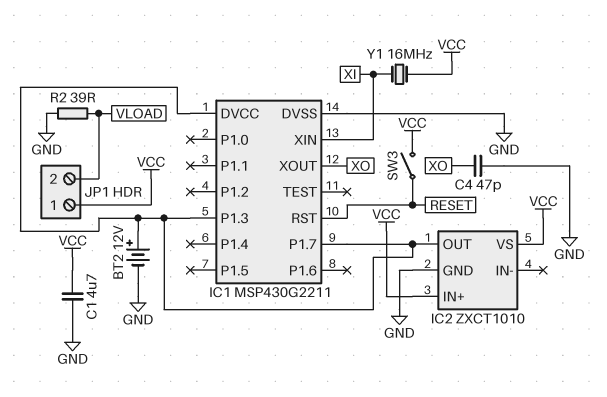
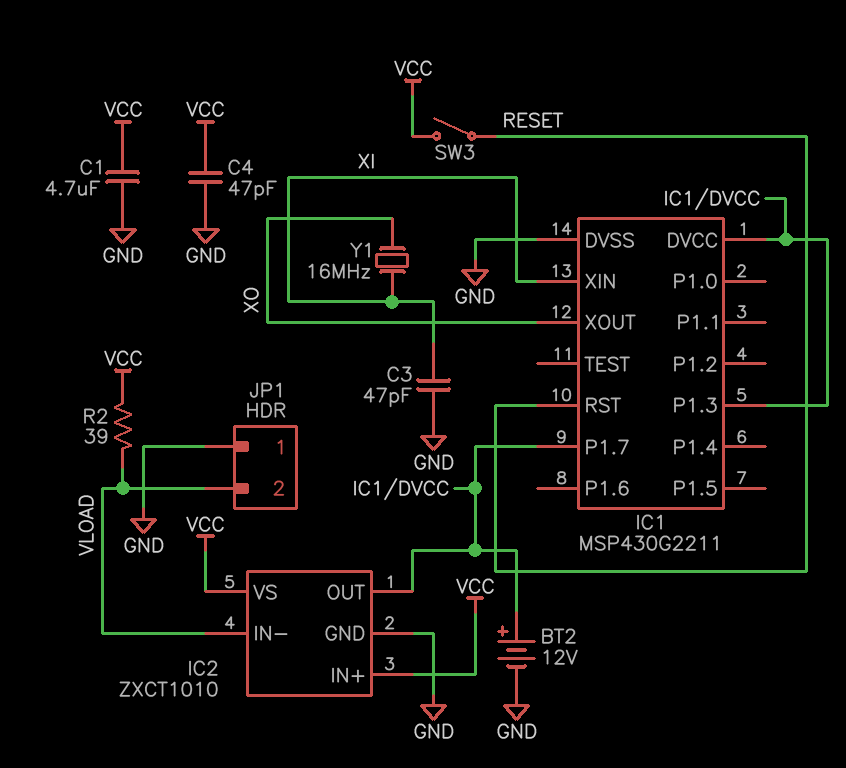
C3: none -> 47pF (GND, XI)
C4: 47pF (GND, XO) -> 47pF (GND, VCC)
IC2 pin IN-: none -> VLOAD
JP1 pin 1: VCC -> GND
R2: 39 (GND, VLOAD) -> 39 (VCC, VLOAD)
Y1: 16MHz (VCC, XI) -> 16MHz (XI, XO)

